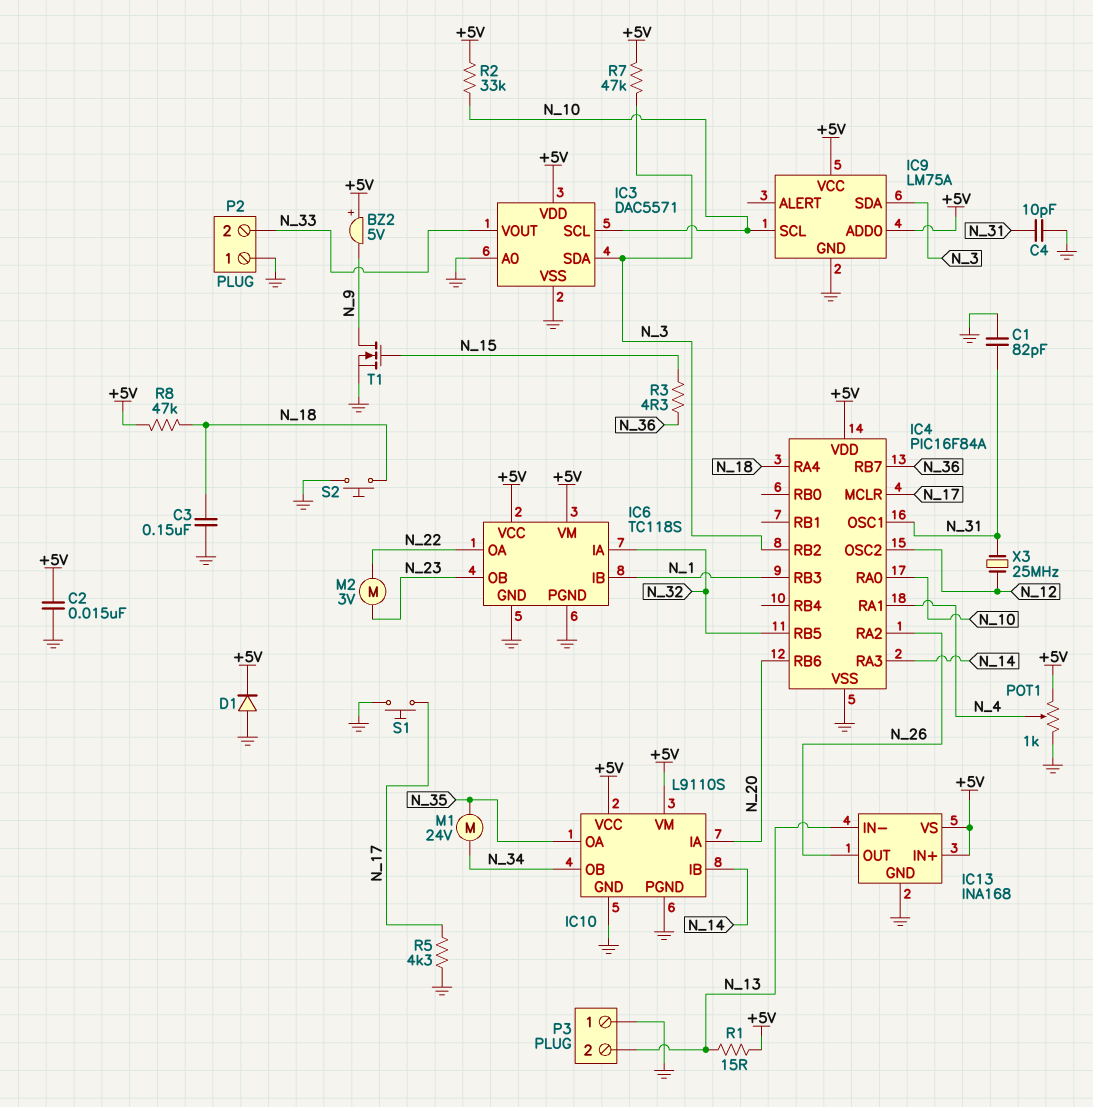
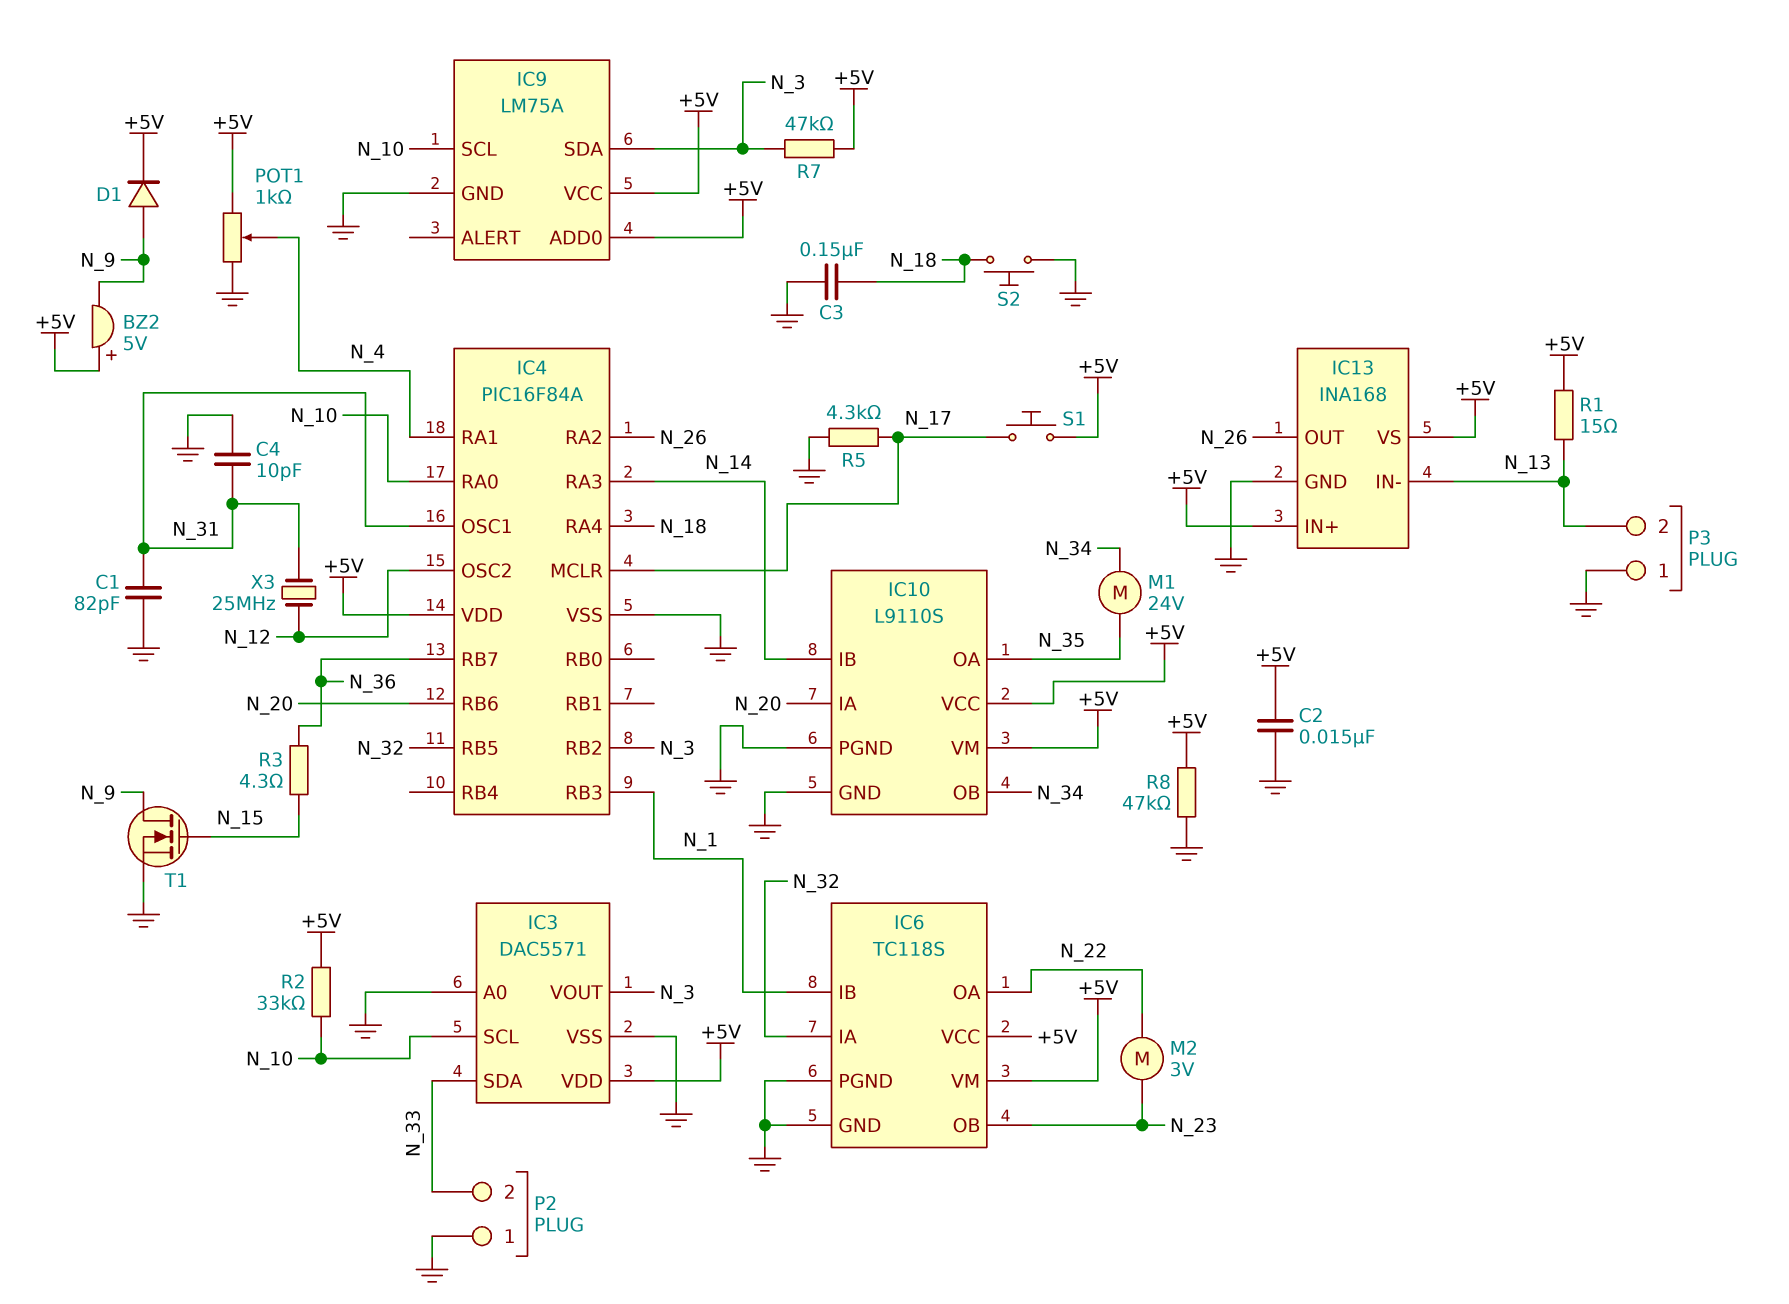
D1: diode (A GND, K +5V) -> diode (A N_9, K +5V)
IC3 pin SDA: N_3 -> N_33
IC3 pin VOUT: N_33 -> N_3
R8: 47k (+5V, N_18) -> 47k (+5V, GND)
S1: button (GND, N_17) -> button (+5V, N_17)

